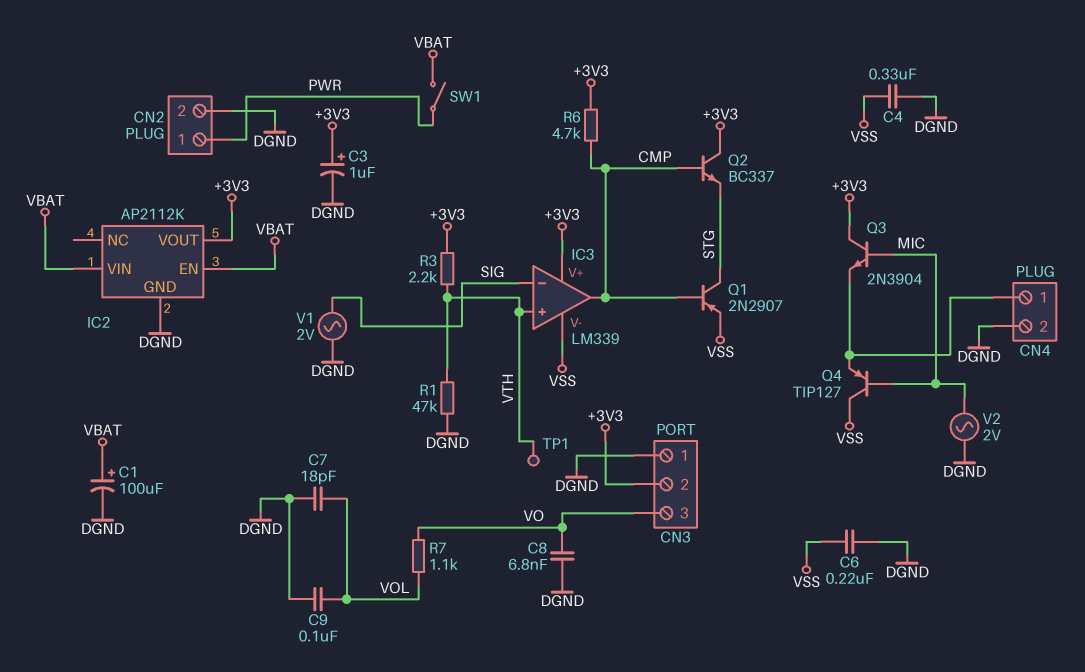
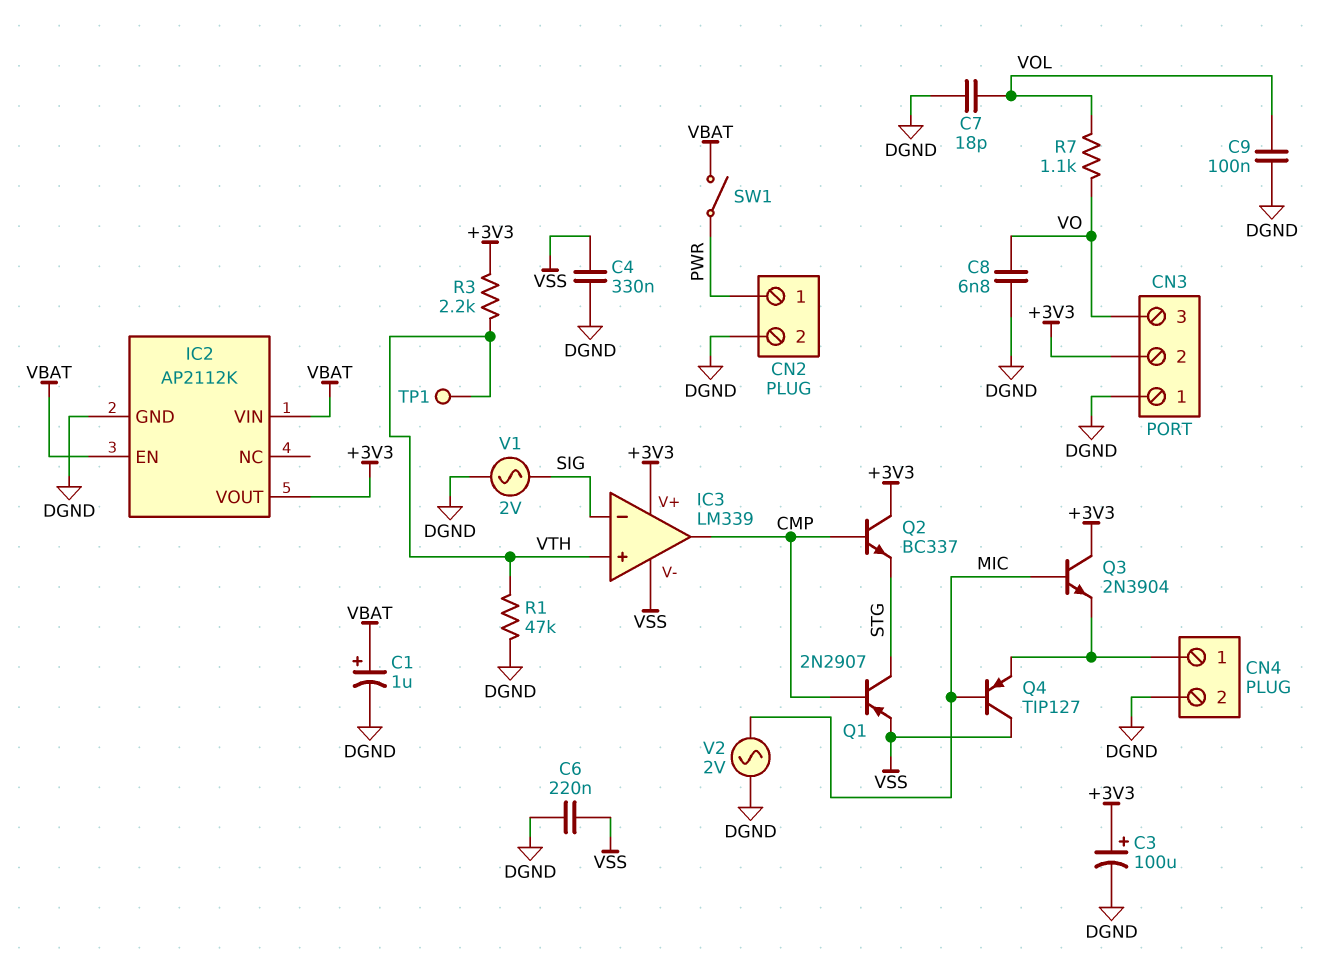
C1: 100uF (plus VBAT, minus DGND) -> 1uF (plus VBAT, minus DGND)
C3: 1uF (plus +3V3, minus DGND) -> 100uF (plus +3V3, minus DGND)
R6: 4.7k (+3V3, CMP) -> none

